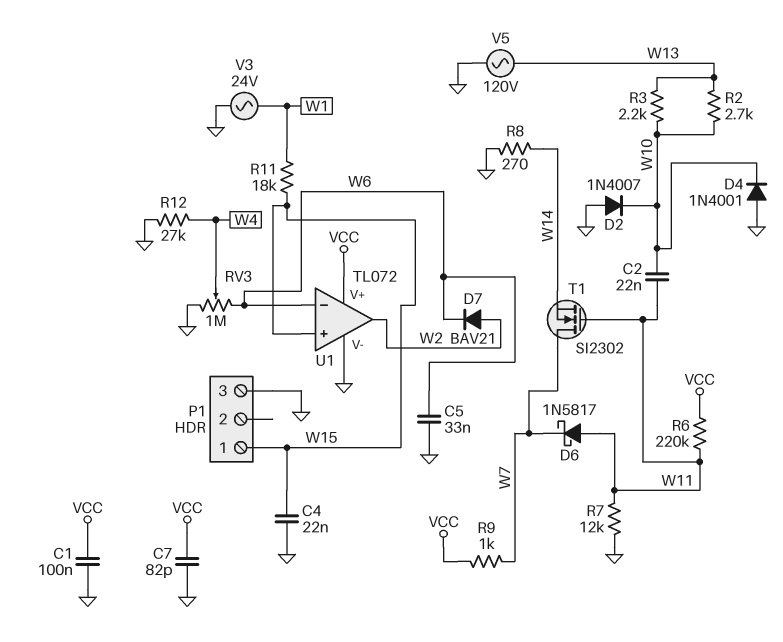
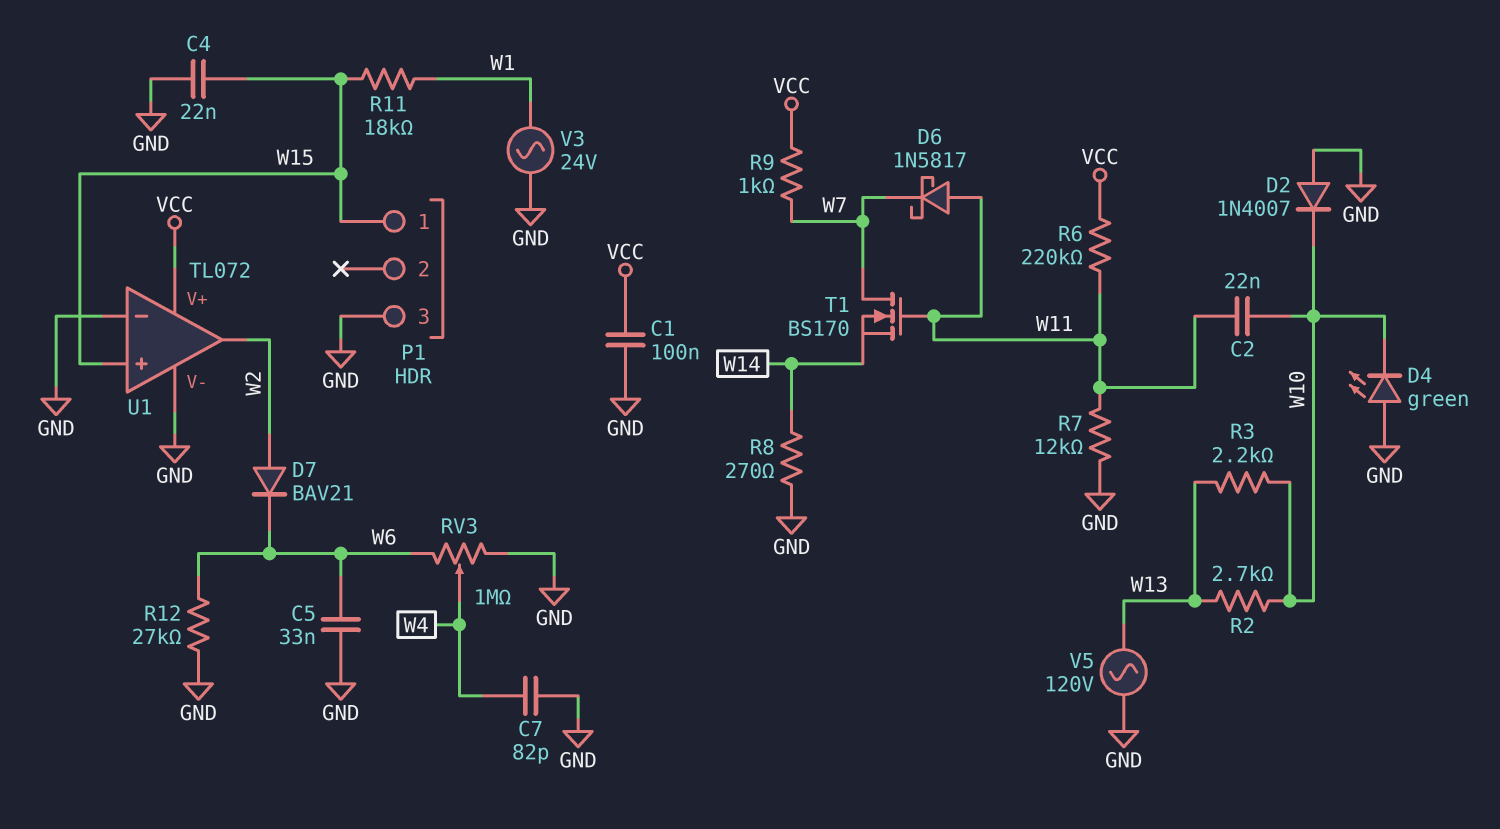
C7: 82pF (GND, VCC) -> 82pF (GND, W4)
D4: diode 1N4001 (A GND, K W10) -> LED green (A GND, K W10)
R12: 27k (GND, W4) -> 27k (GND, W6)
T1: NMOS SI2302 (G W11, D W7, S W14) -> NMOS BS170 (G W11, D W7, S W14)
U1 pin in-: W6 -> GND

